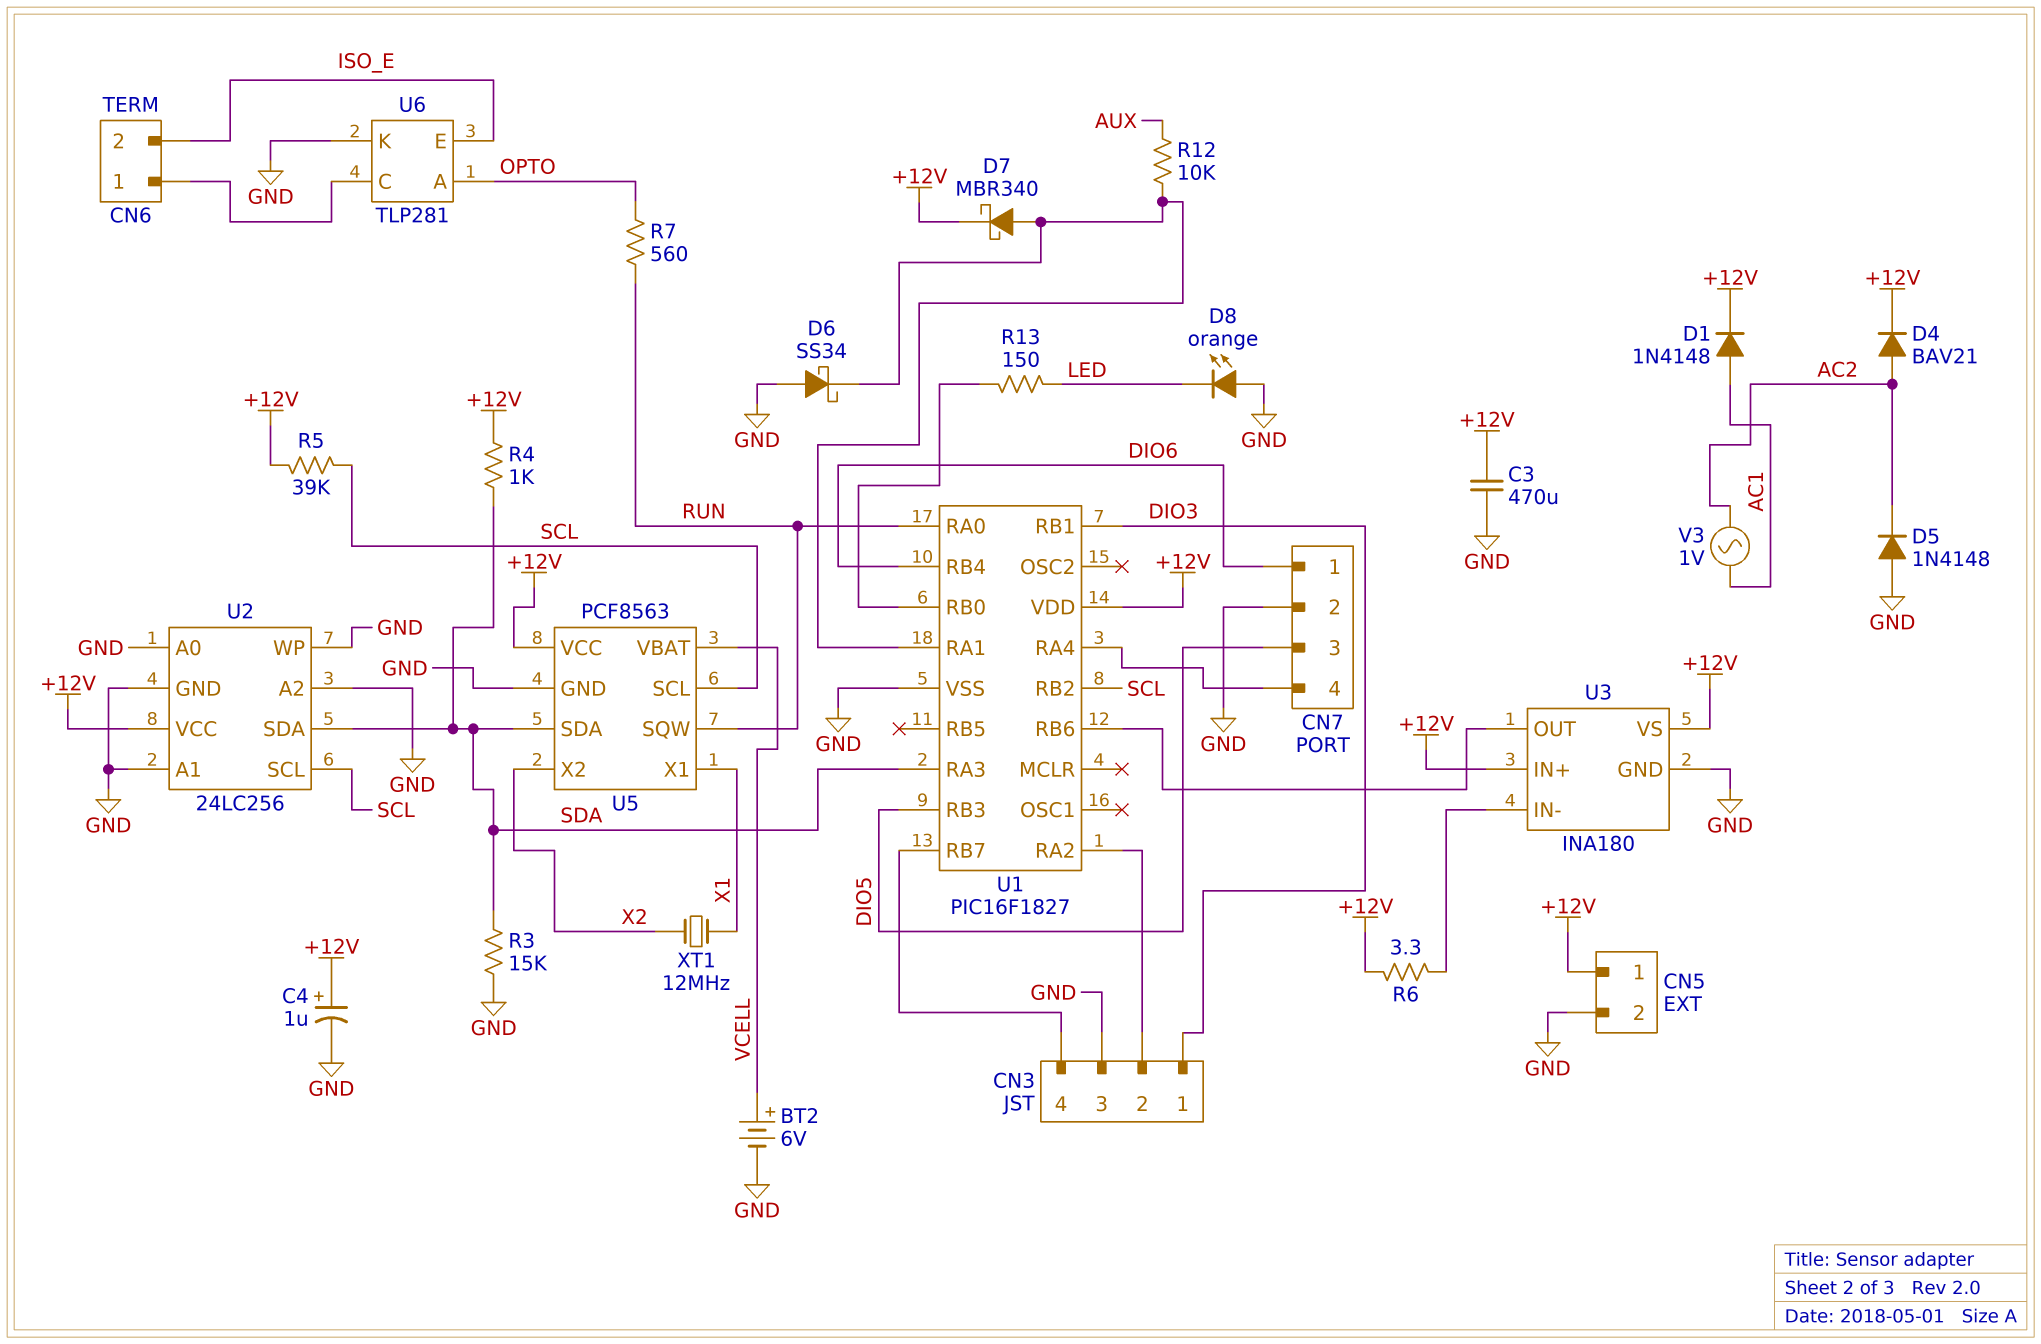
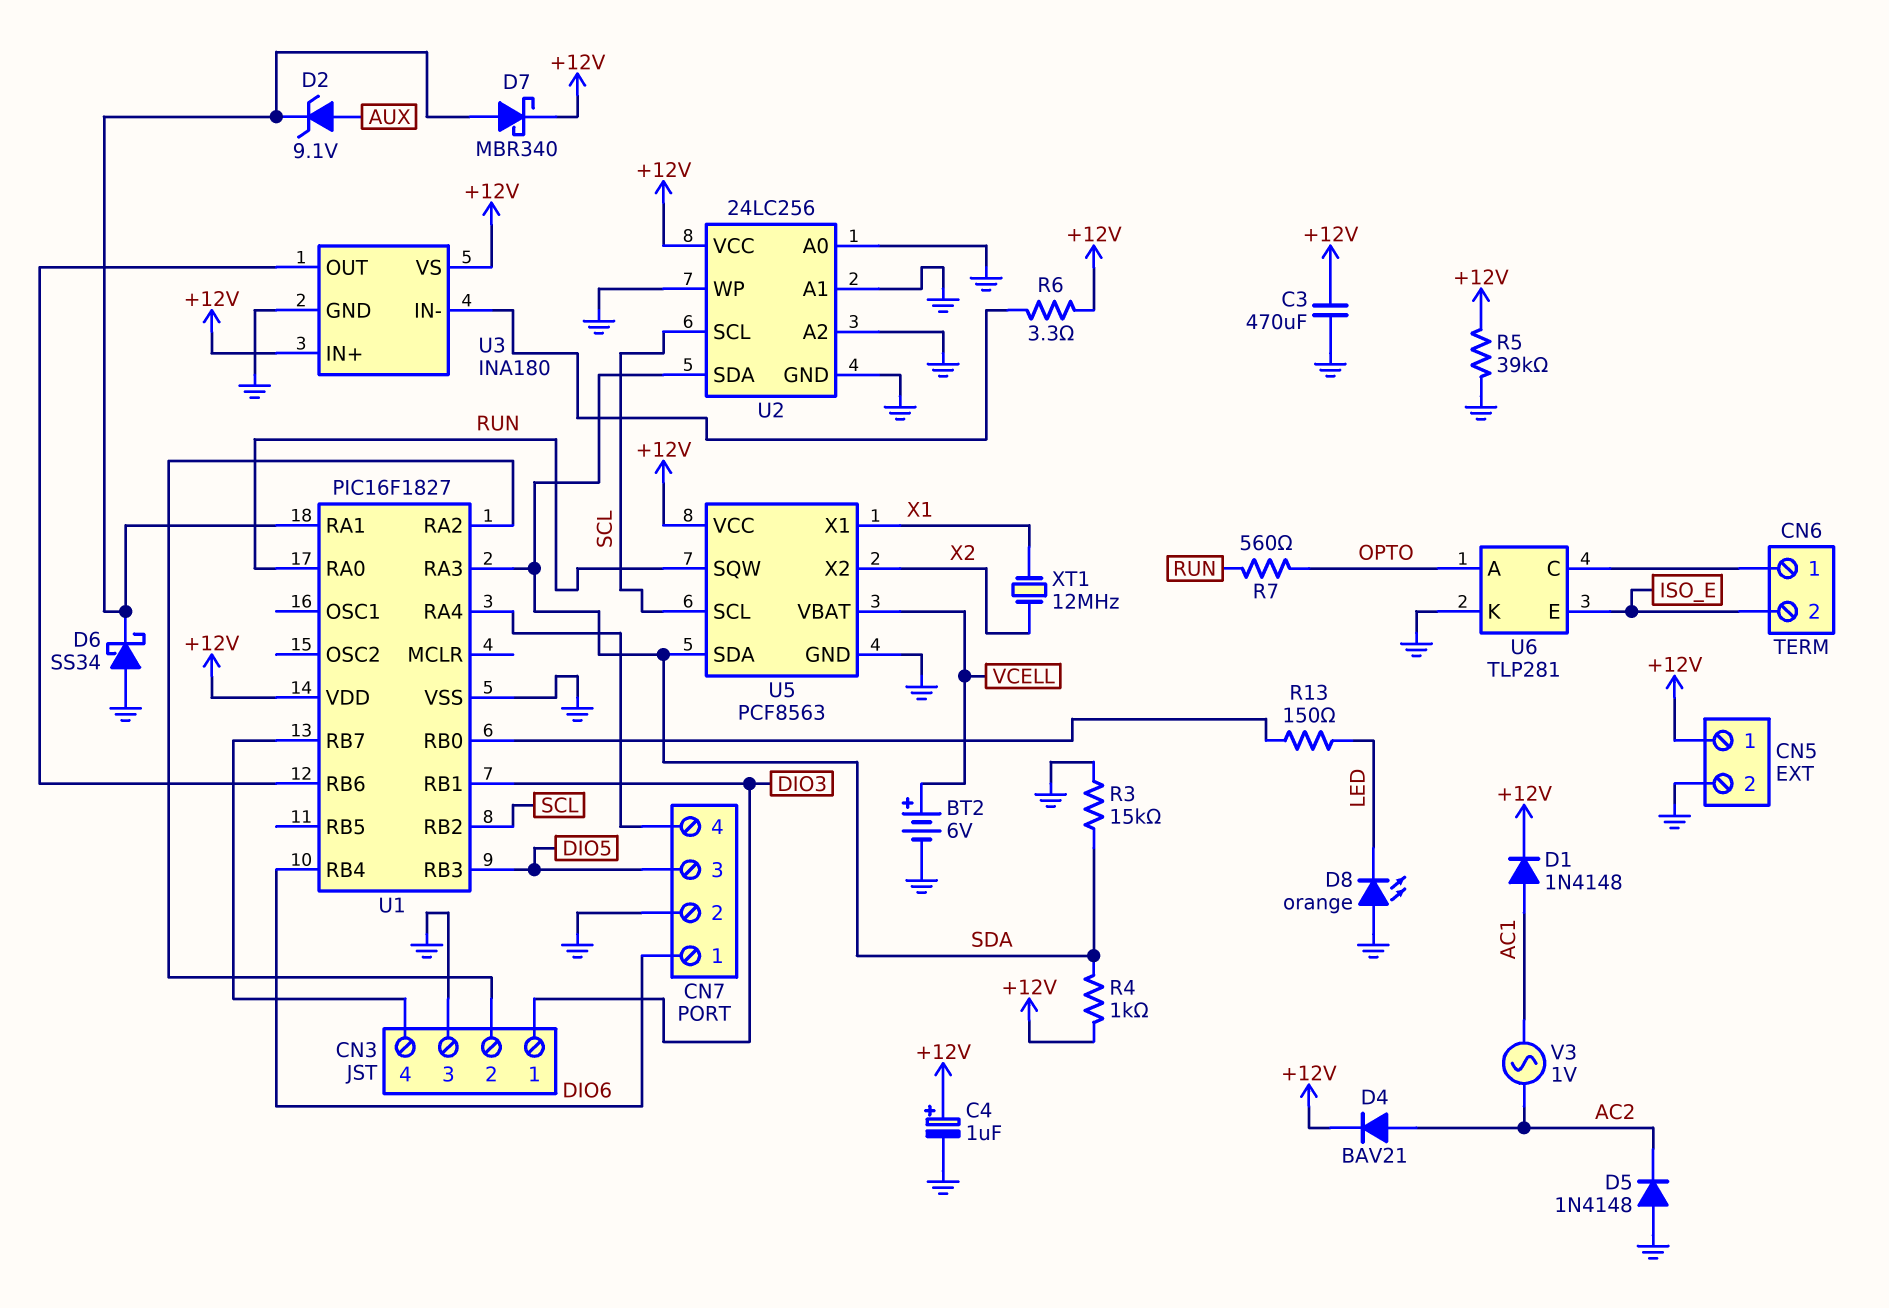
D2: none -> zener 9.1V (A AUX, K U1/RA1)
R5: 39k (+12V, SCL) -> 39k (+12V, GND)
R12: 10k (AUX, U1/RA1) -> none

